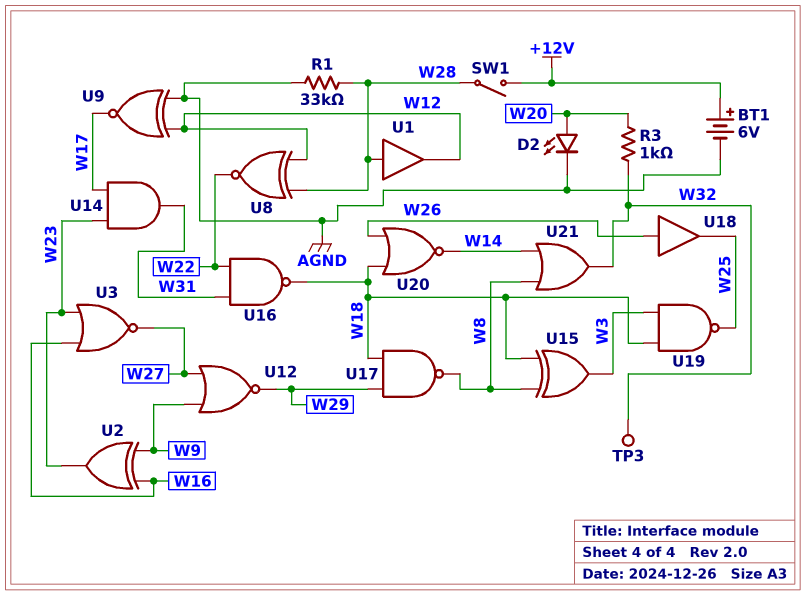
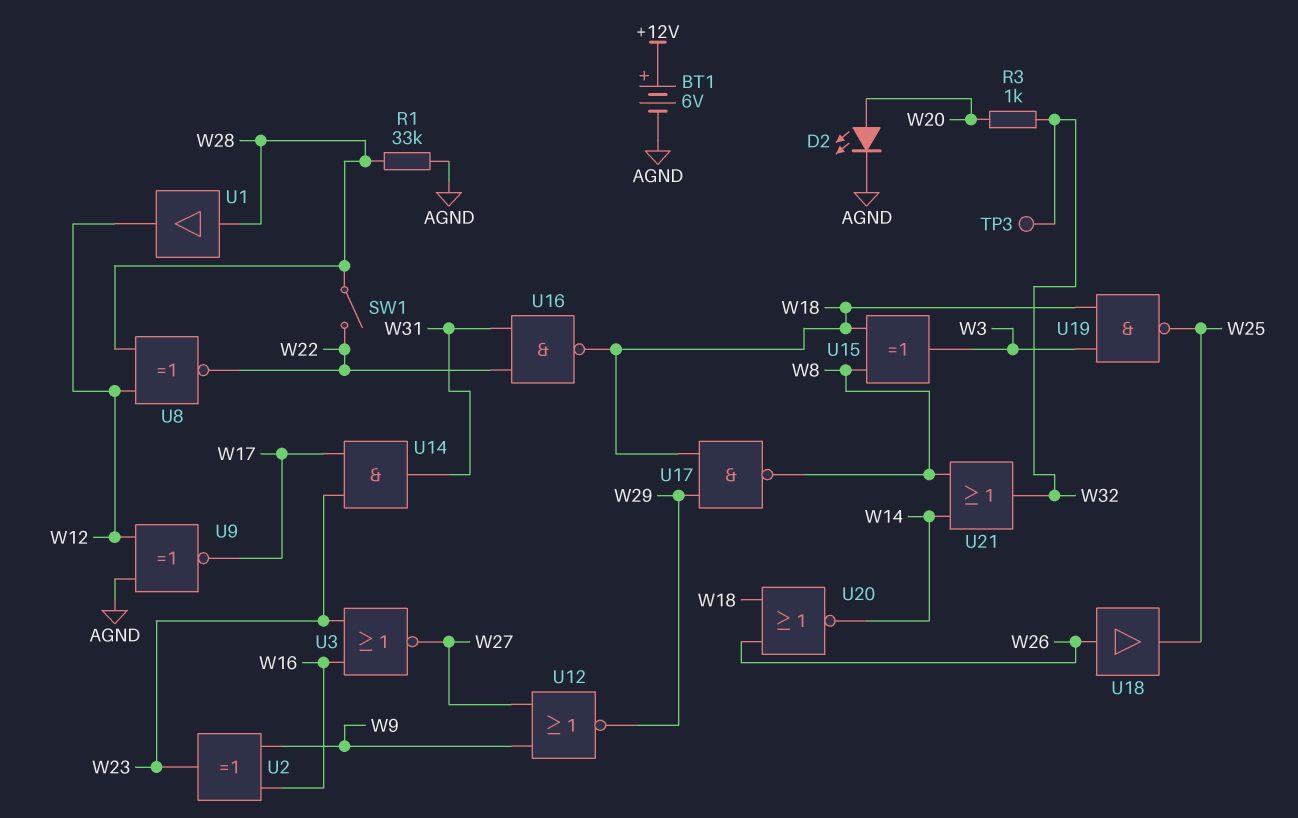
SW1: switch (+12V, W28) -> switch (W22, W28)

